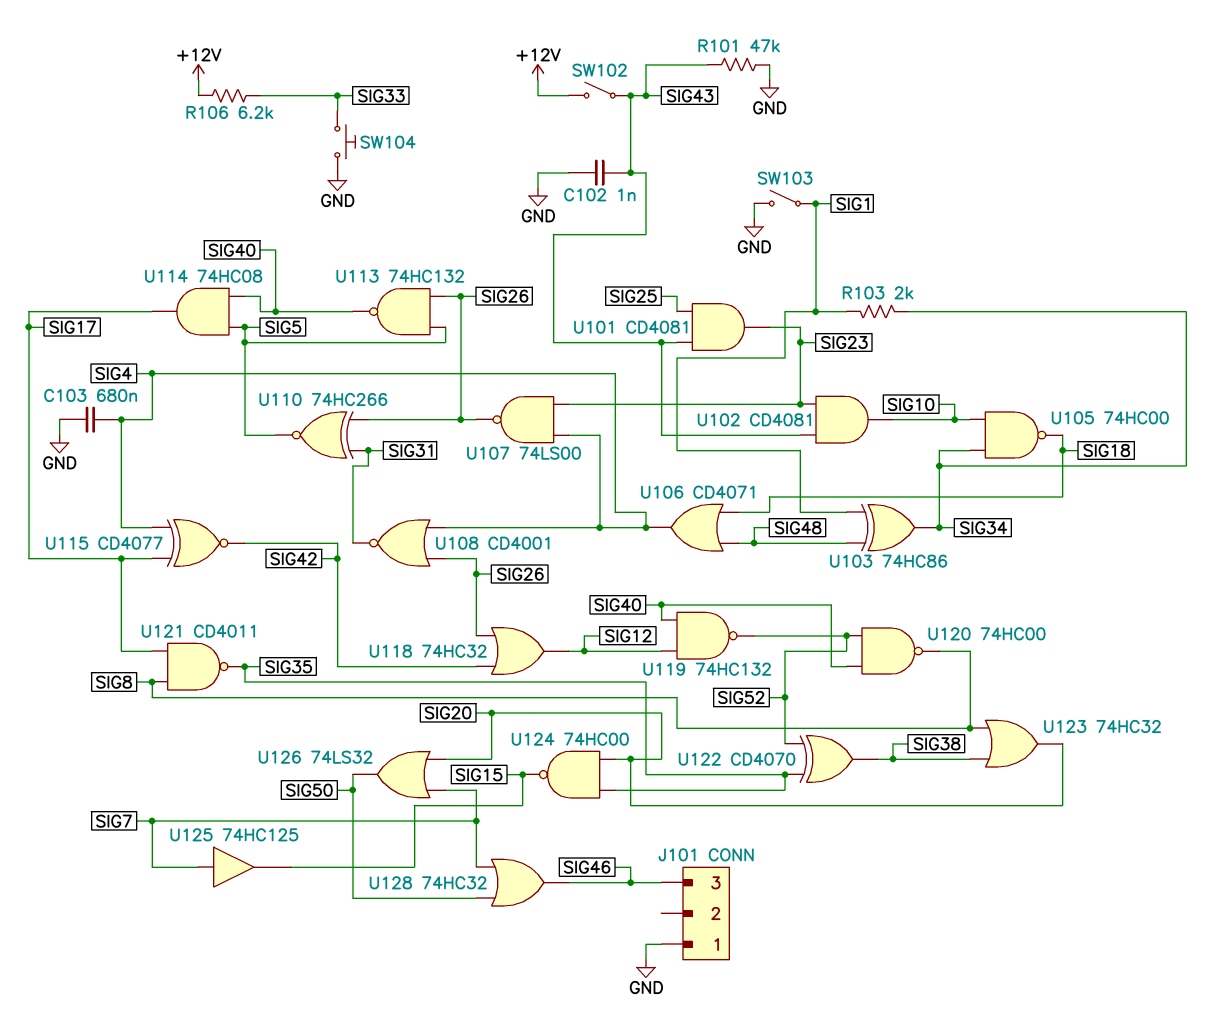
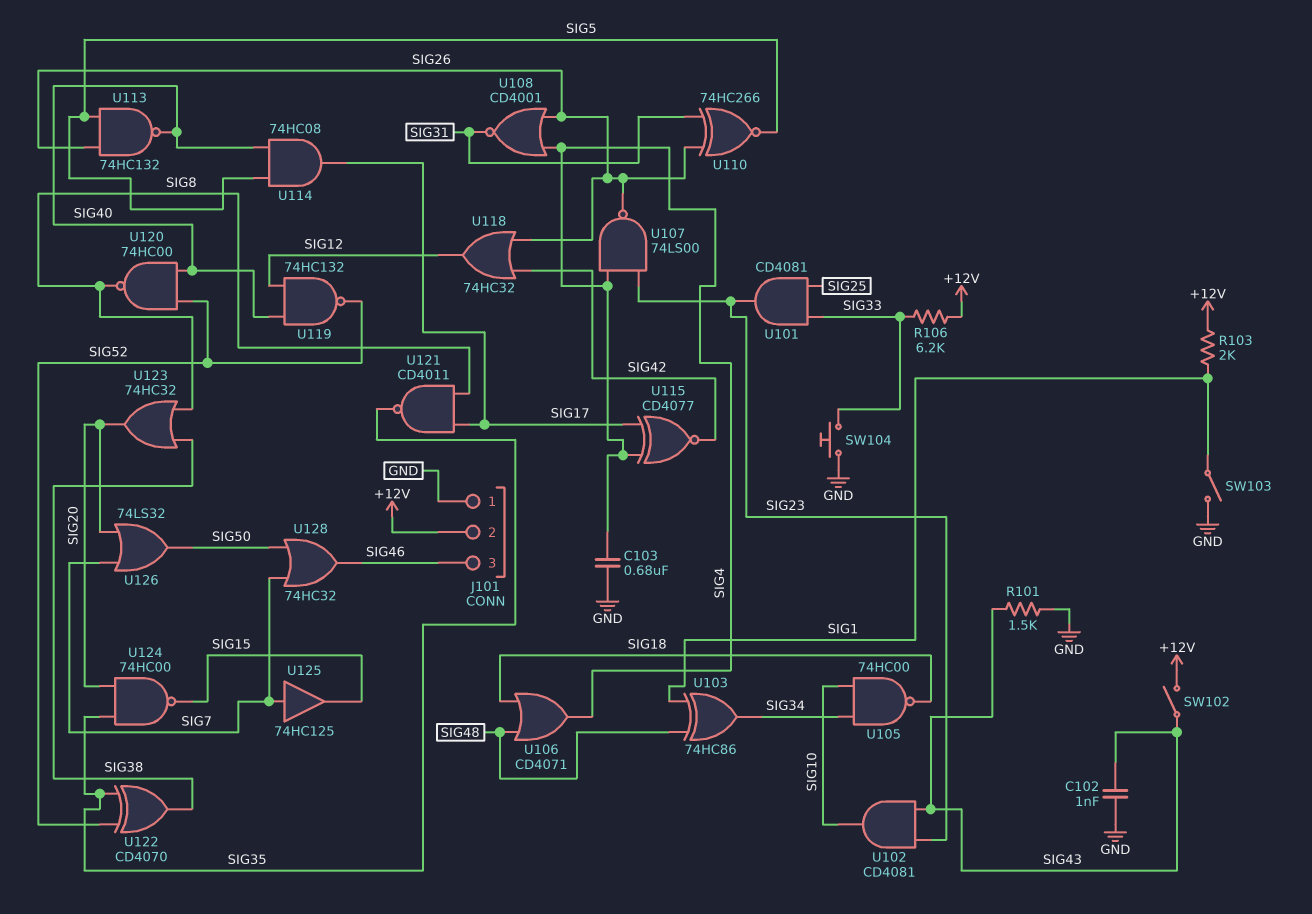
J101 pin 2: none -> +12V
R101: 47k (GND, SIG43) -> 1.5k (GND, SIG43)
R103: 2k (SIG1, SIG34) -> 2k (+12V, SIG1)
U101: AND CD4081 (in SIG25, in SIG43, out SIG23) -> AND CD4081 (in SIG25, in SIG33, out SIG23)

